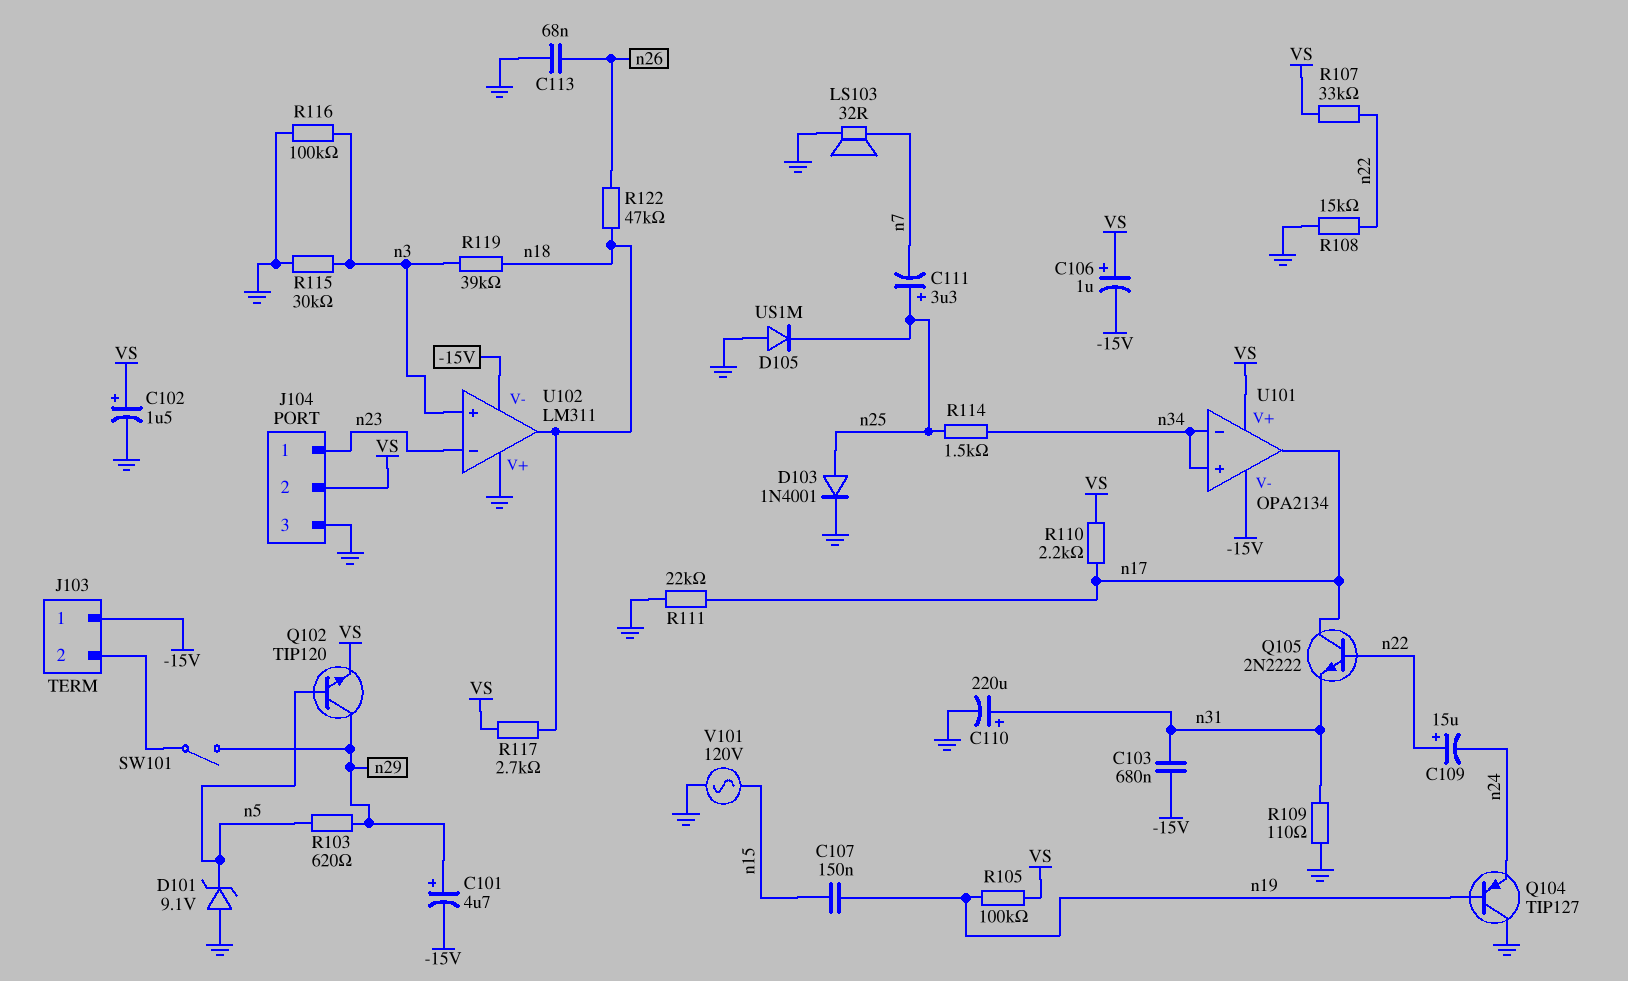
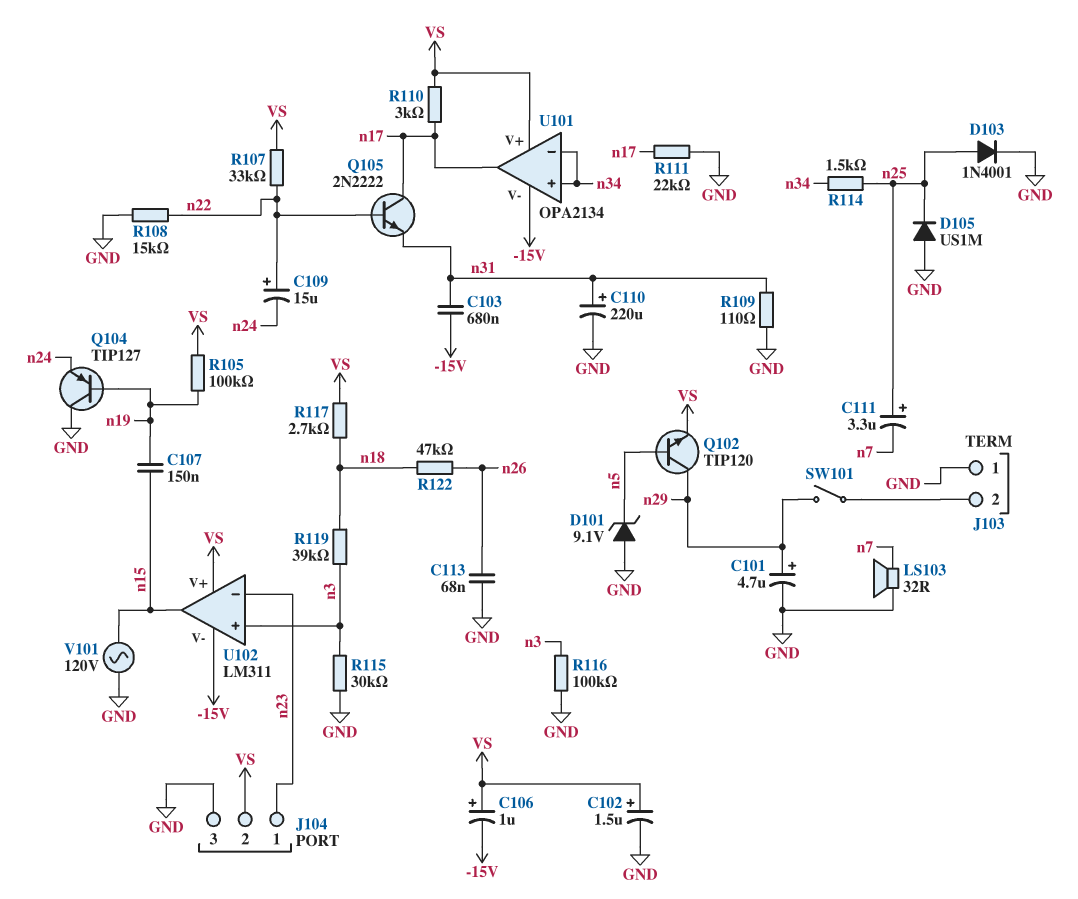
C101: 4.7uF (plus n29, minus -15V) -> 4.7uF (plus n29, minus GND)
J103 pin 1: -15V -> GND
R103: 620 (n5, n29) -> none
R110: 2.2k (VS, n17) -> 3k (VS, n17)
U102 pin V+: GND -> VS
U102 pin out: n18 -> n15

